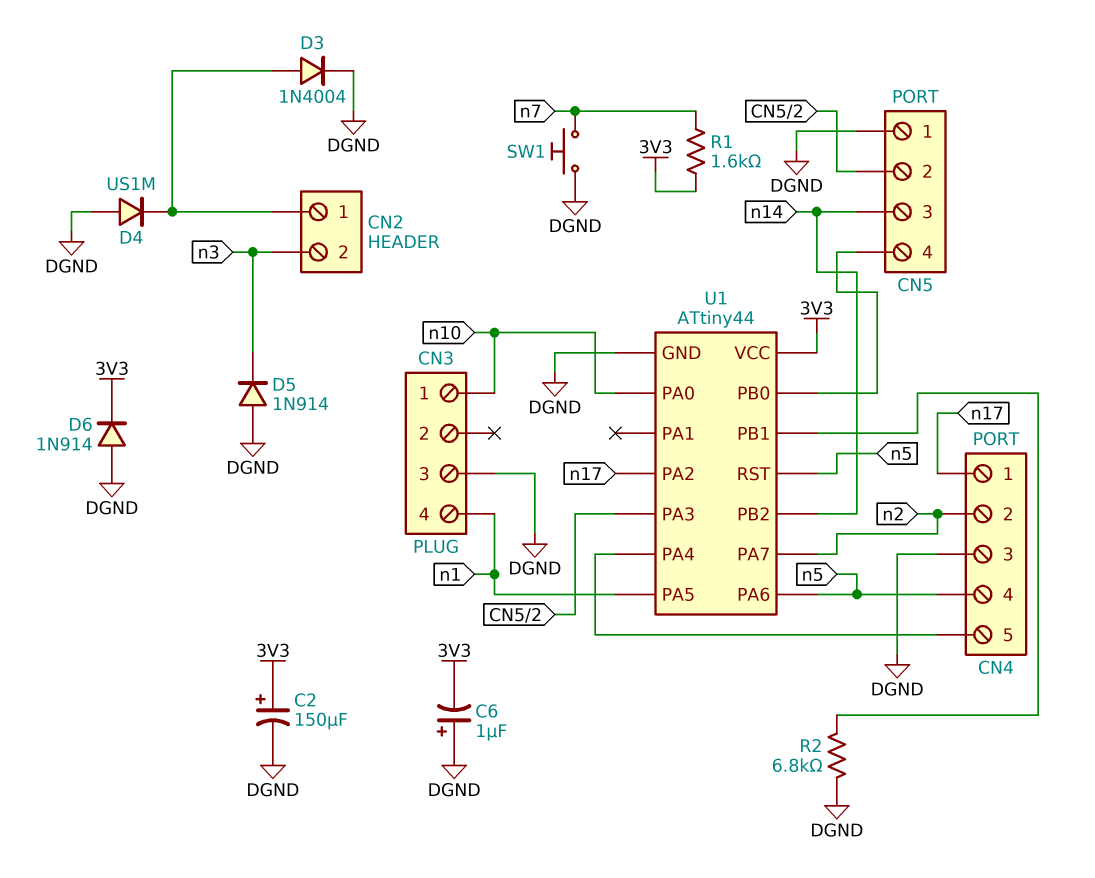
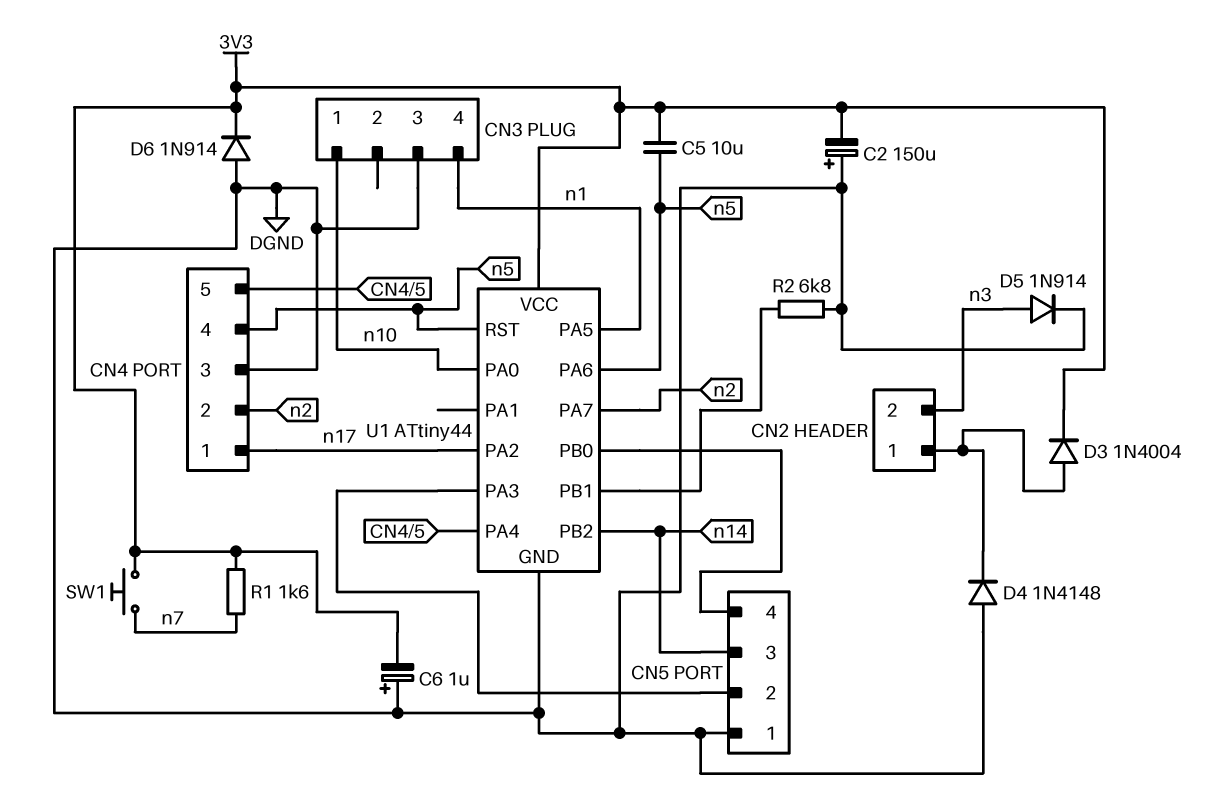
C2: 150uF (plus 3V3, minus DGND) -> 150uF (plus DGND, minus 3V3)
C5: none -> 10uF (3V3, n5)
D3: diode 1N4004 (A CN2/1, K DGND) -> diode 1N4004 (A CN2/1, K 3V3)
D4: diode US1M (A DGND, K CN2/1) -> diode 1N4148 (A DGND, K CN2/1)
D5: diode 1N914 (A DGND, K n3) -> diode 1N914 (A n3, K DGND)
SW1: button (DGND, n7) -> button (3V3, n7)

